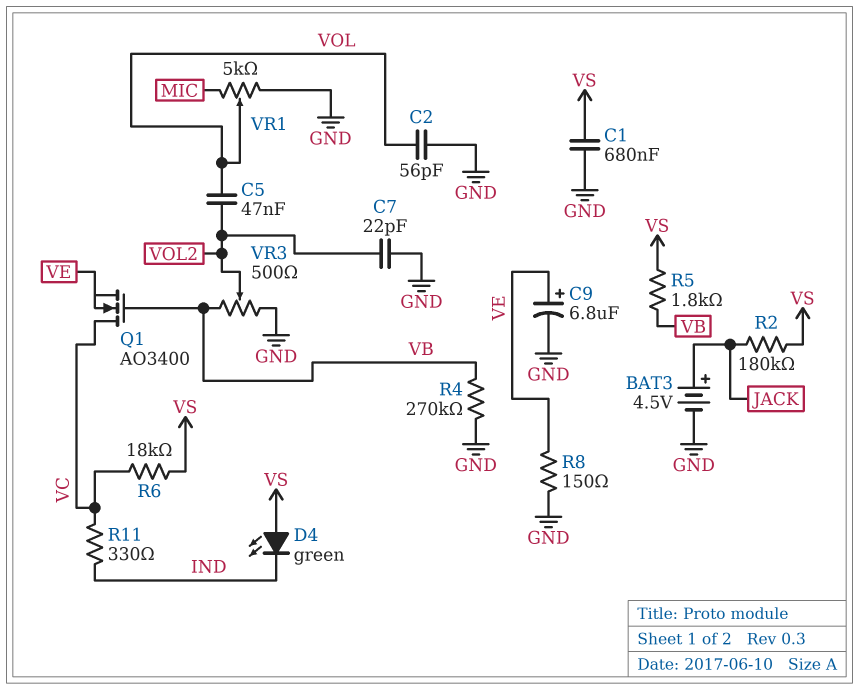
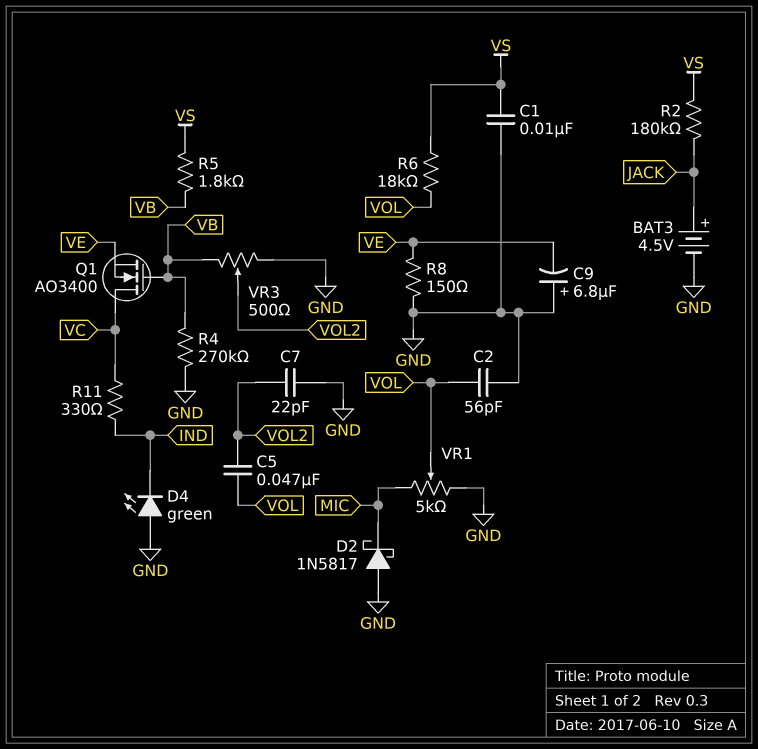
C1: 680nF (GND, VS) -> 10nF (GND, VS)
C9: 6.8uF (plus VE, minus GND) -> 6.8uF (plus GND, minus VE)
D2: none -> schottky 1N5817 (A GND, K MIC)
D4: LED green (A VS, K IND) -> LED green (A GND, K IND)
R6: 18k (VC, VS) -> 18k (VOL, VS)

